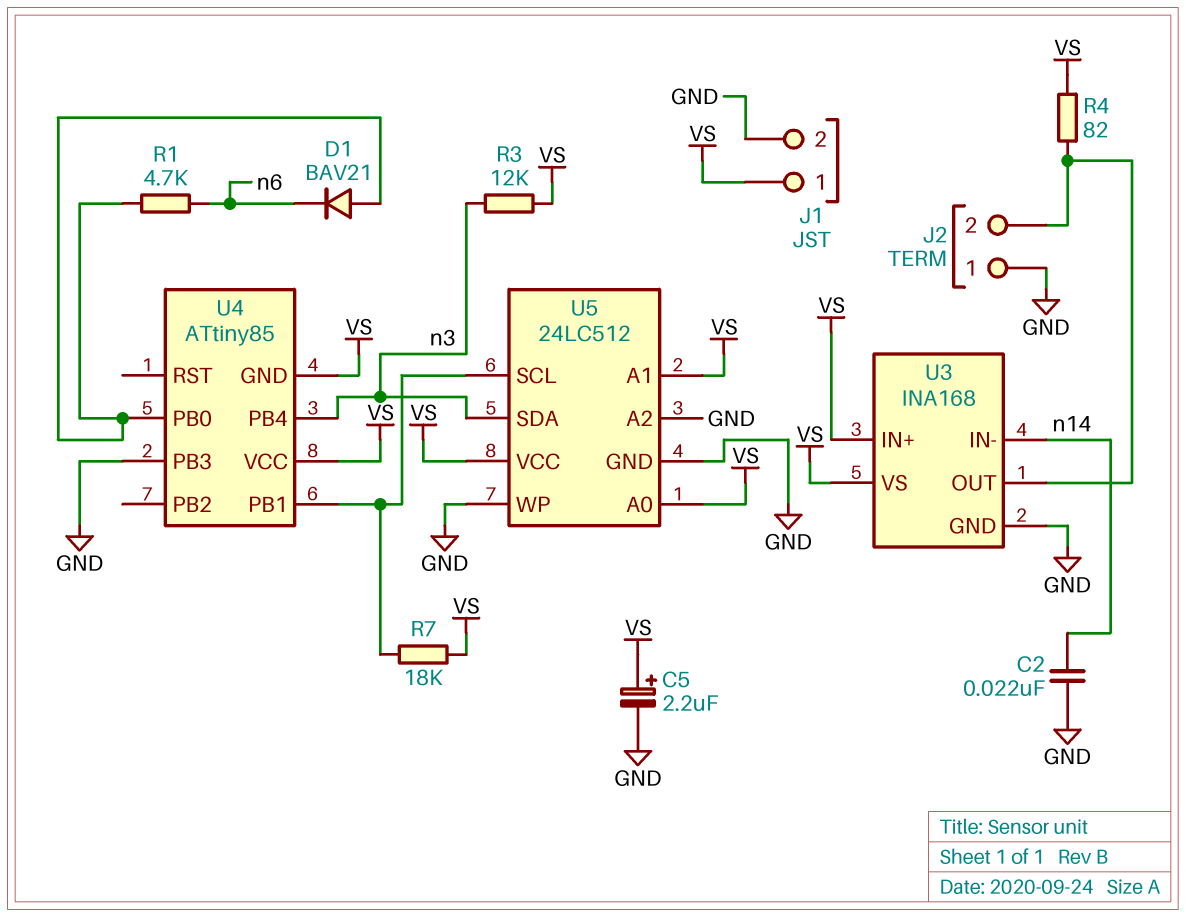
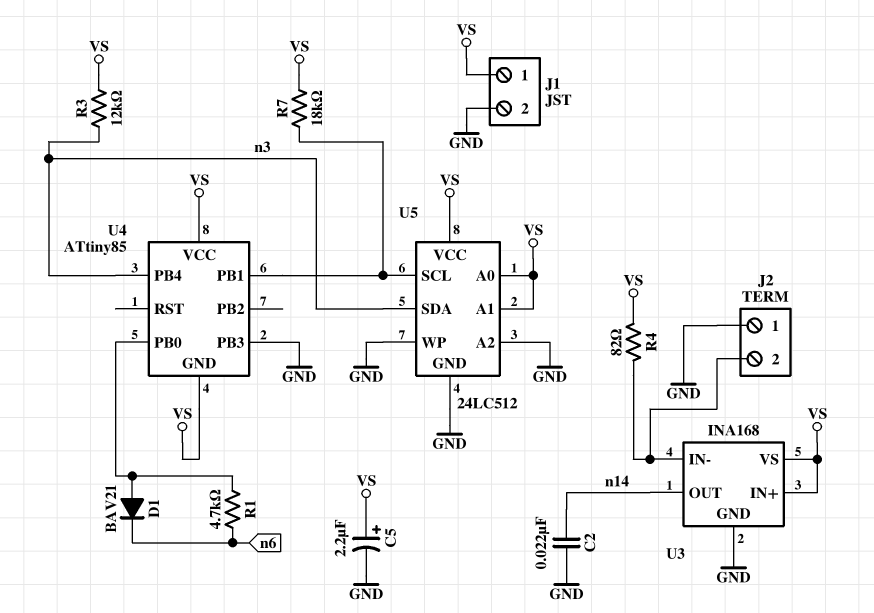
U3 pin IN-: n14 -> J2/2
U3 pin OUT: J2/2 -> n14

